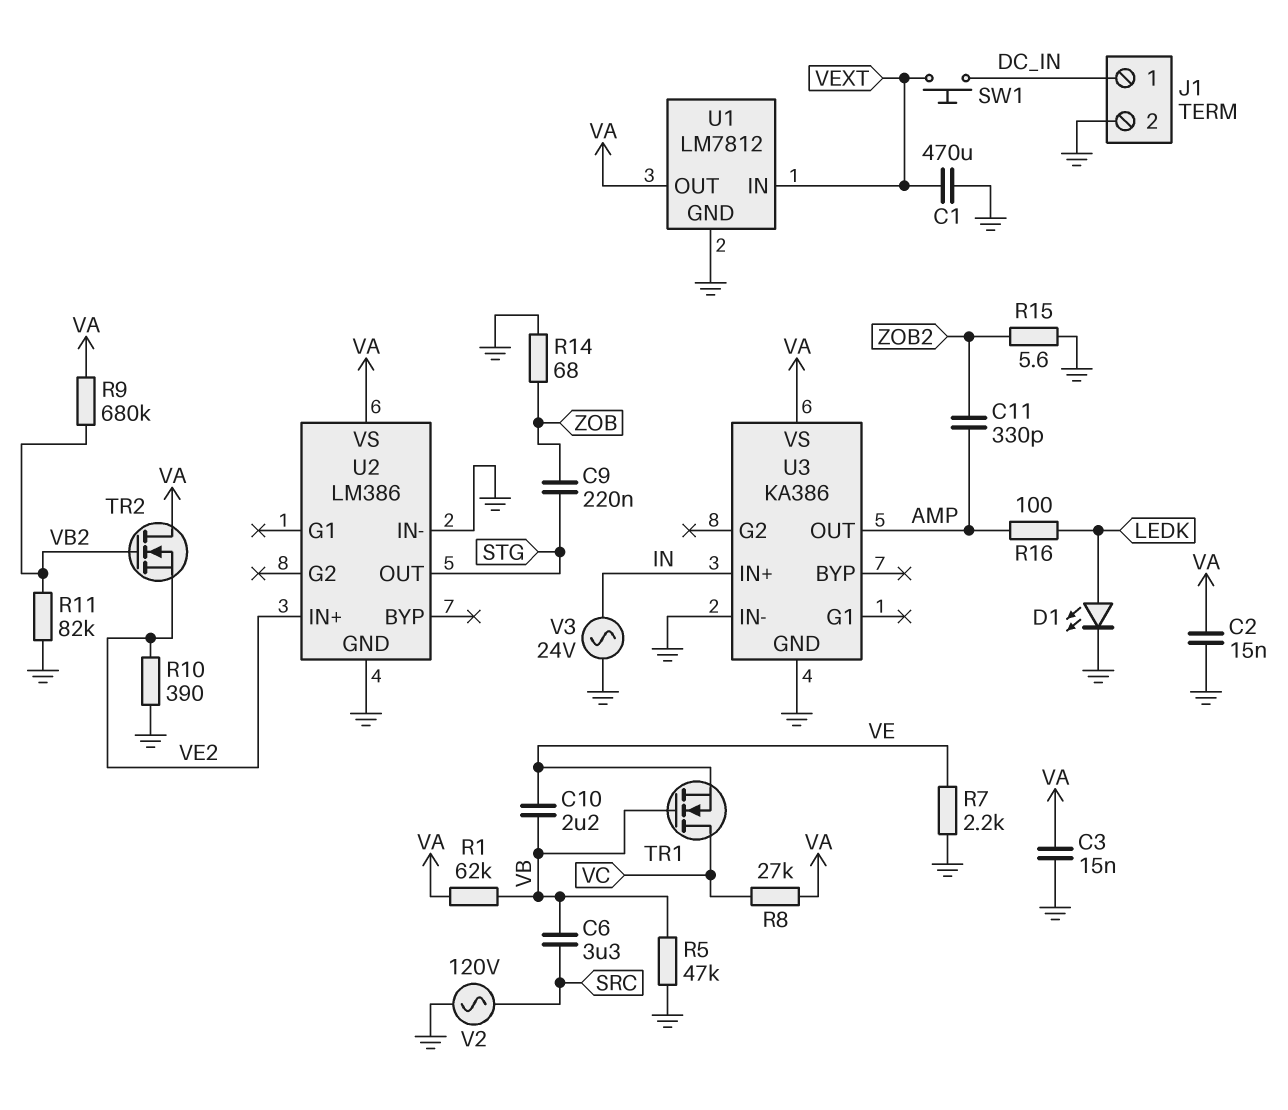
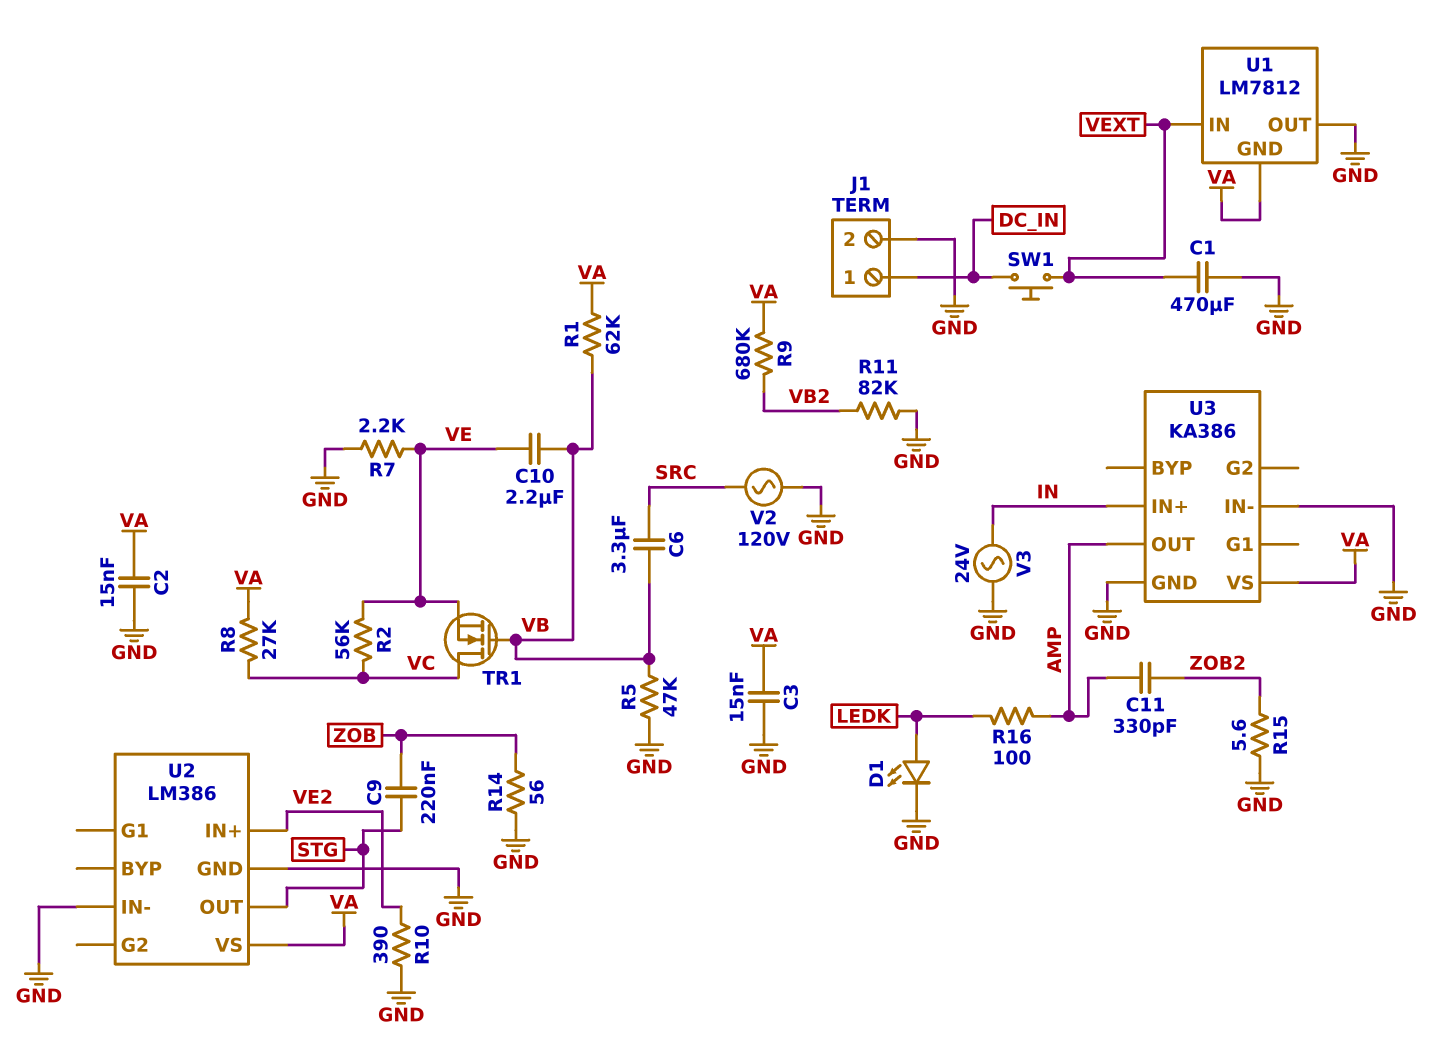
R2: none -> 56k (VC, VE)
R14: 68 (GND, ZOB) -> 56 (GND, ZOB)
TR2: NMOS (G VB2, D VA, S VE2) -> none
U1 pin GND: GND -> VA
U1 pin OUT: VA -> GND

